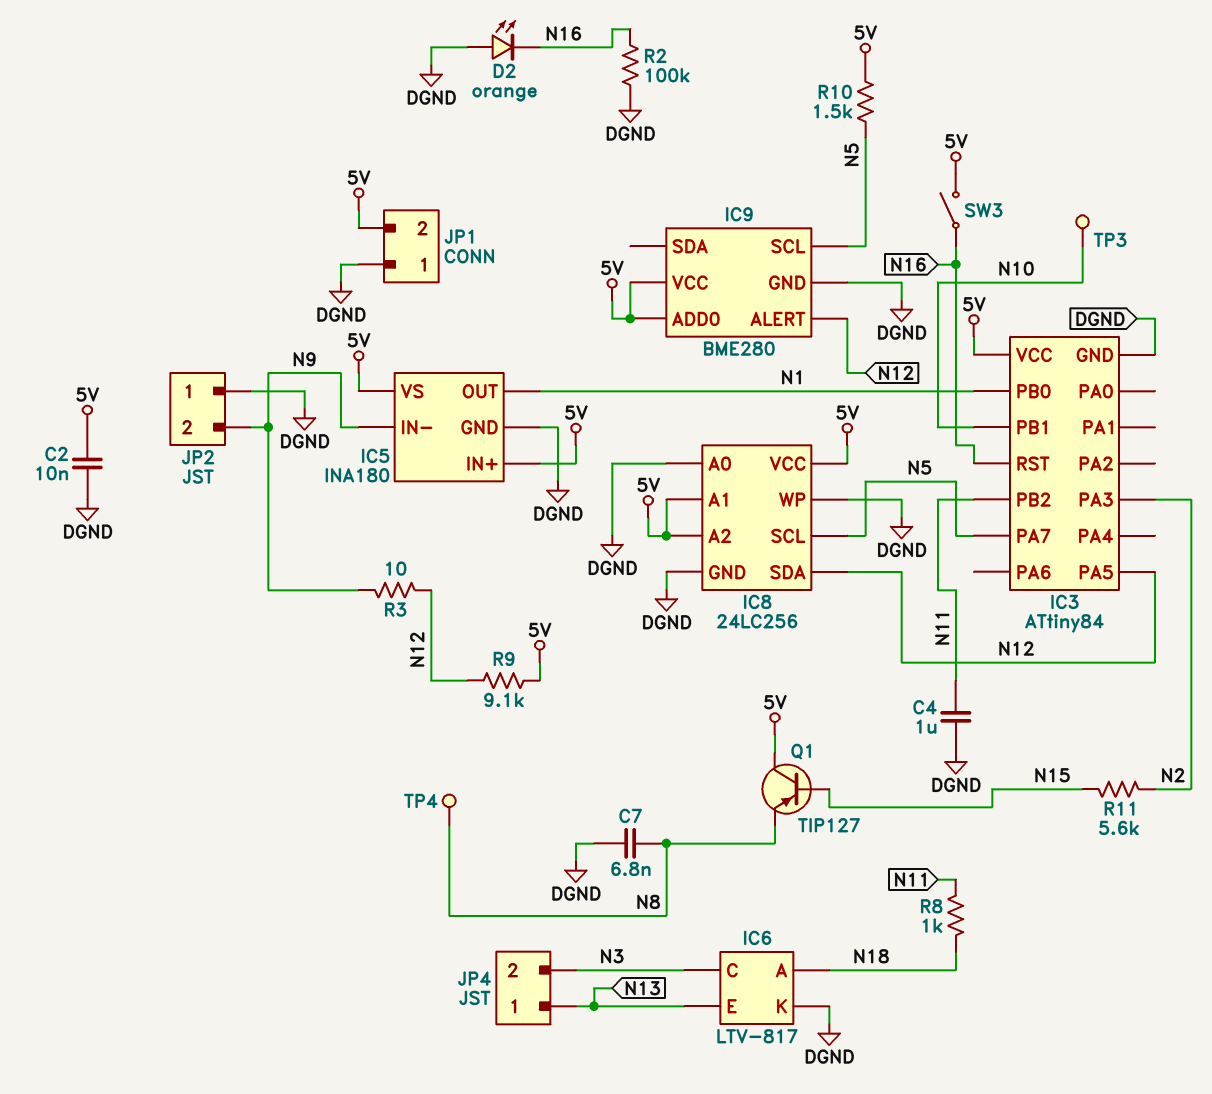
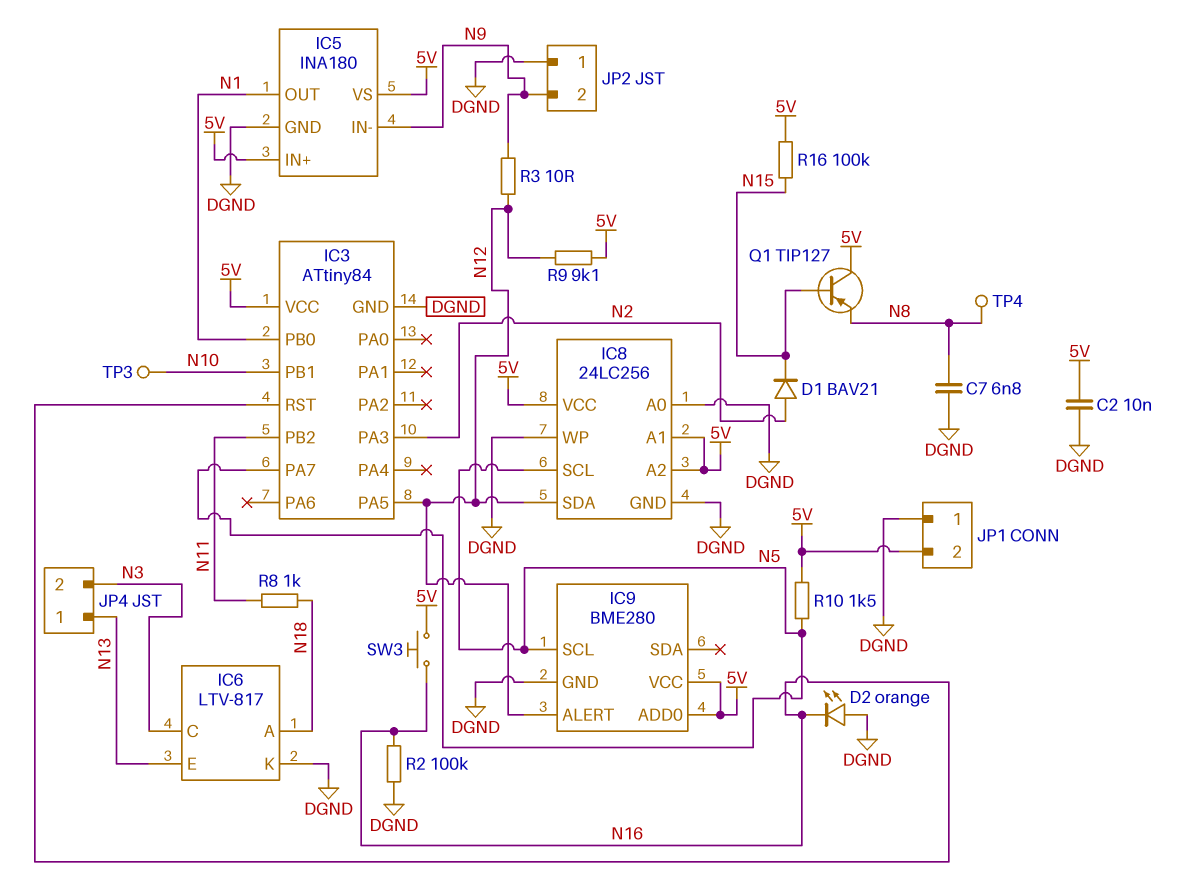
C4: 1uF (DGND, N11) -> none
D1: none -> diode BAV21 (A N2, K N15)
R11: 5.6k (N2, N15) -> none
R16: none -> 100k (5V, N15)
SW3: switch (5V, N16) -> button (5V, N16)

